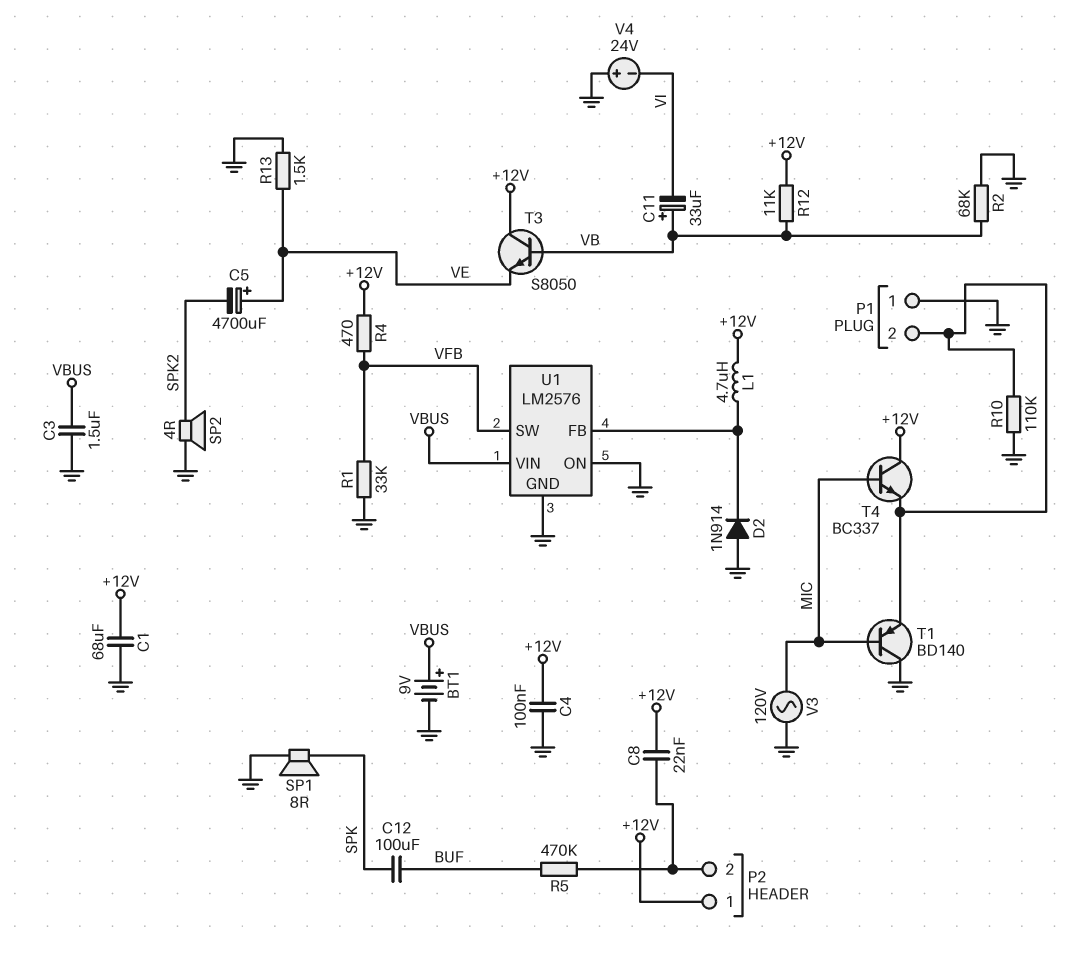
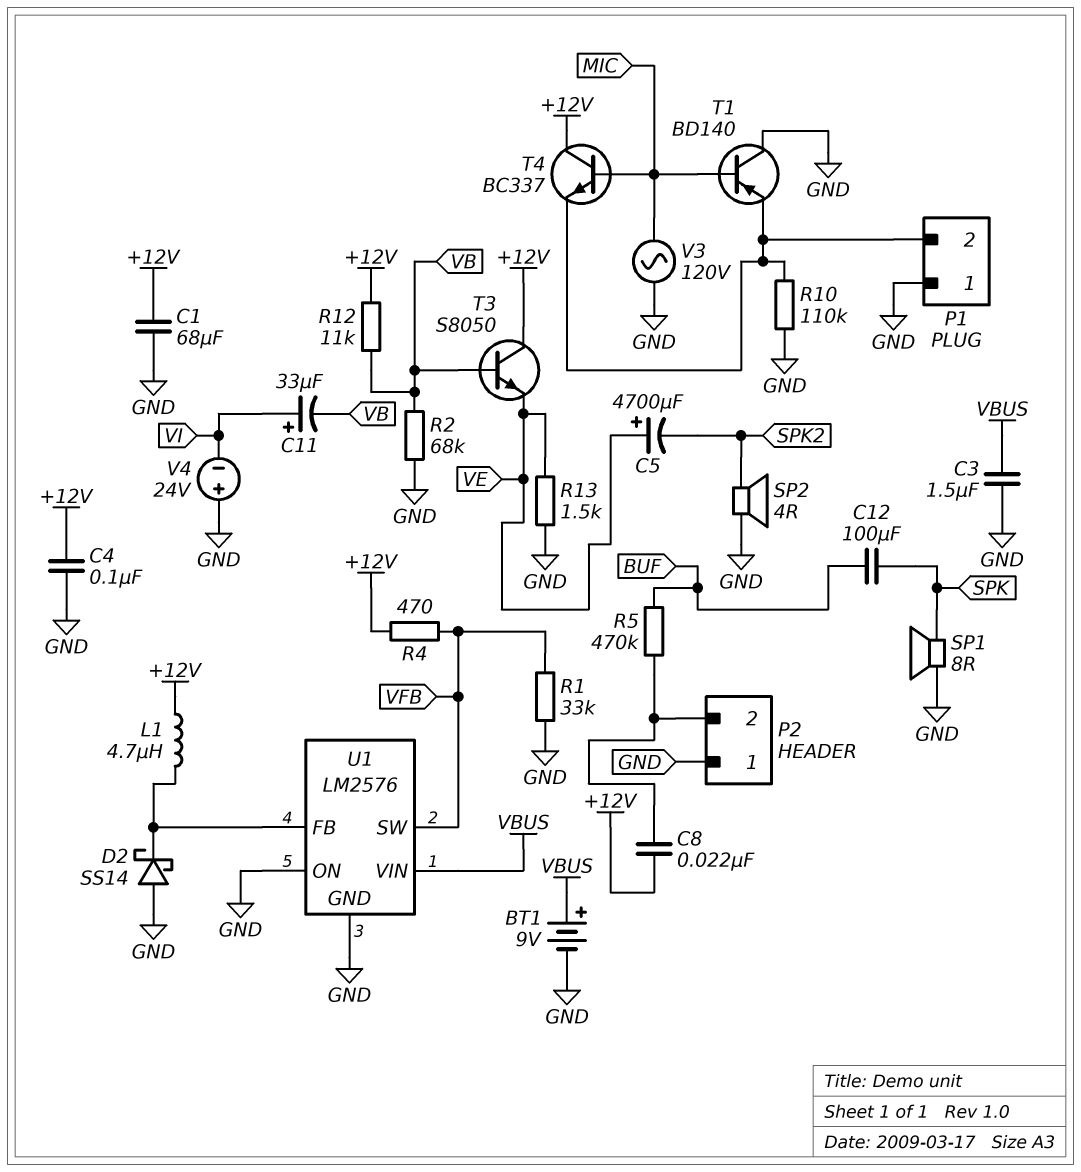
C11: 33uF (plus VB, minus VI) -> 33uF (plus VI, minus VB)
D2: diode 1N914 (A GND, K U1/FB) -> schottky SS14 (A GND, K U1/FB)
P2 pin 1: +12V -> GND

